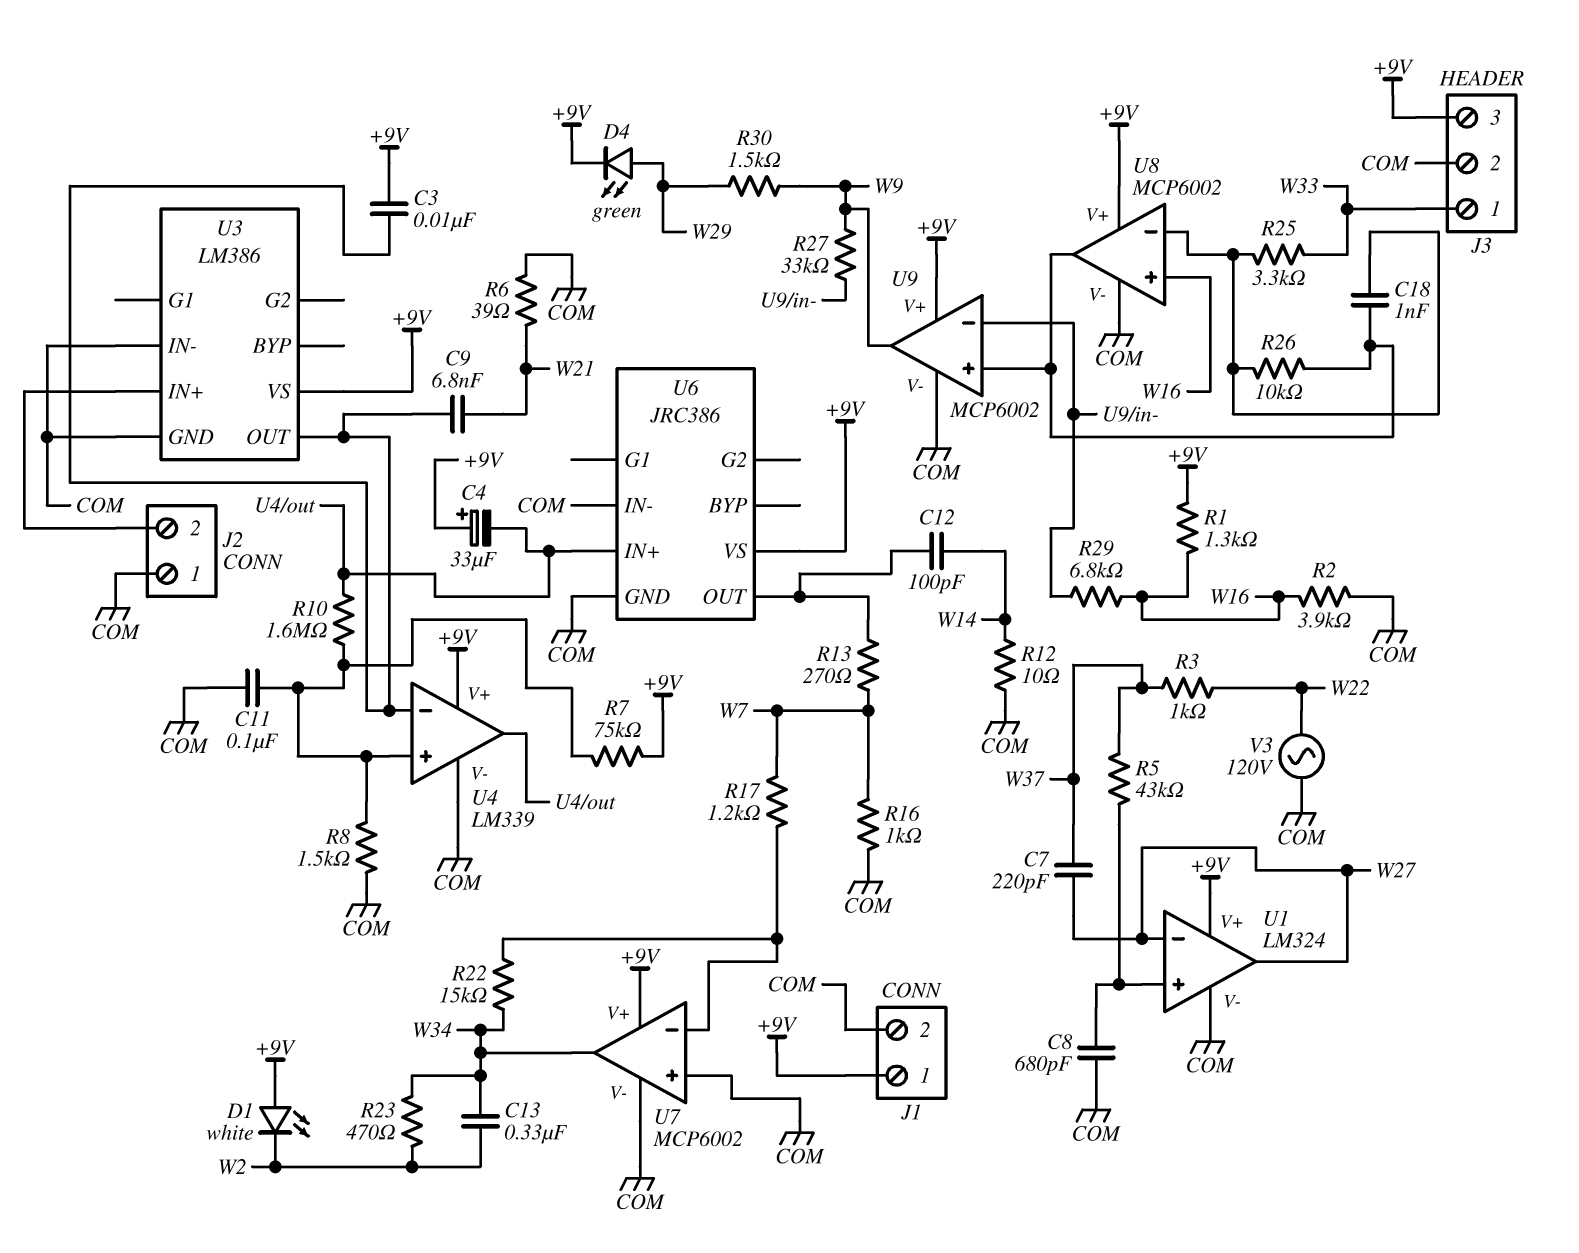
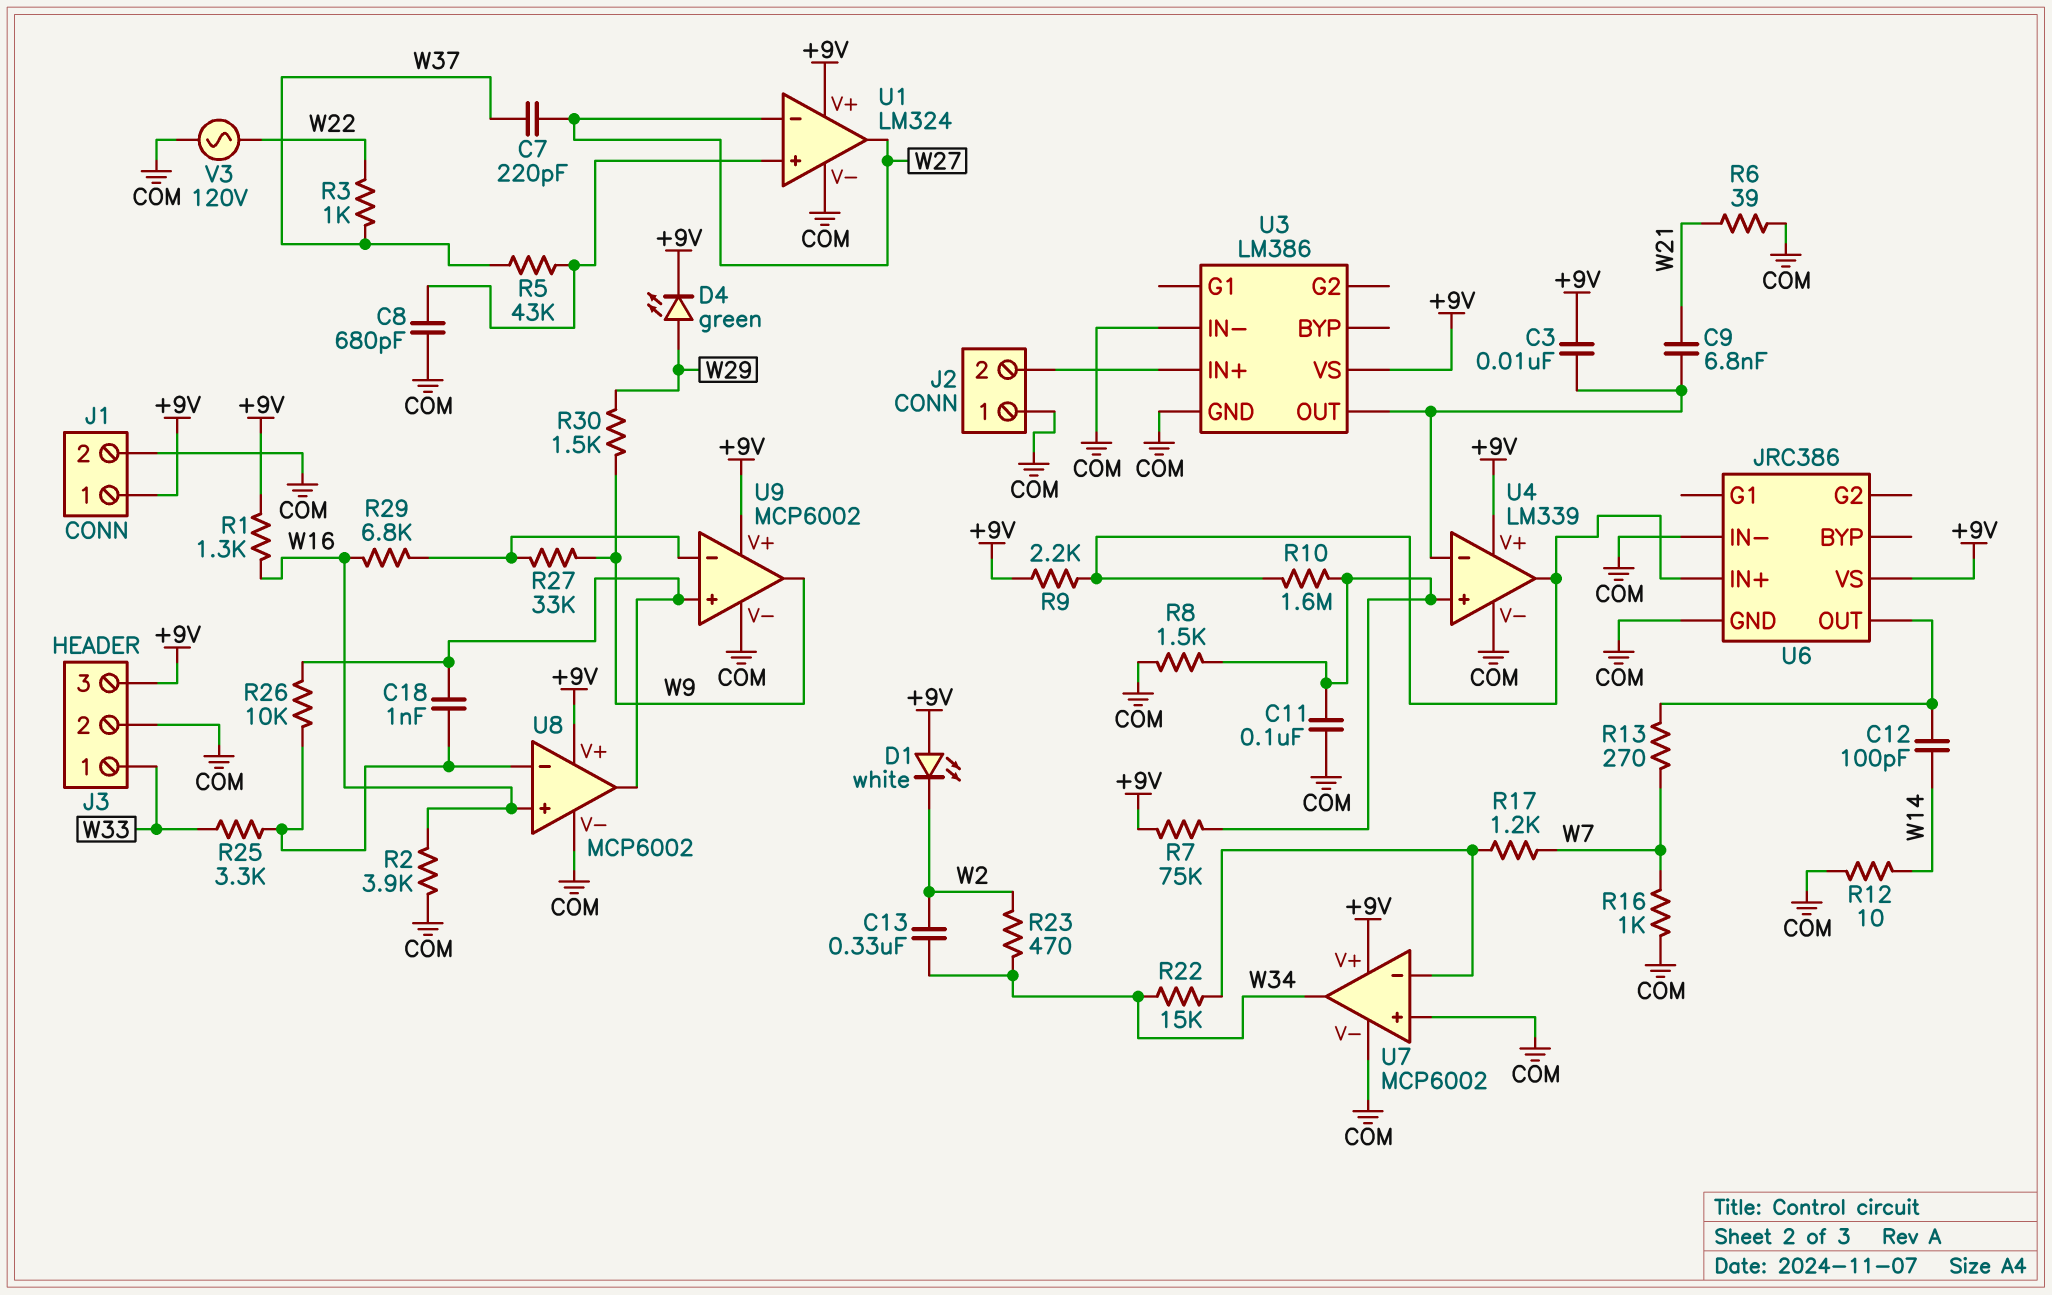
C4: 33uF (plus +9V, minus U4/out) -> none
R9: none -> 2.2k (+9V, U4/out)

